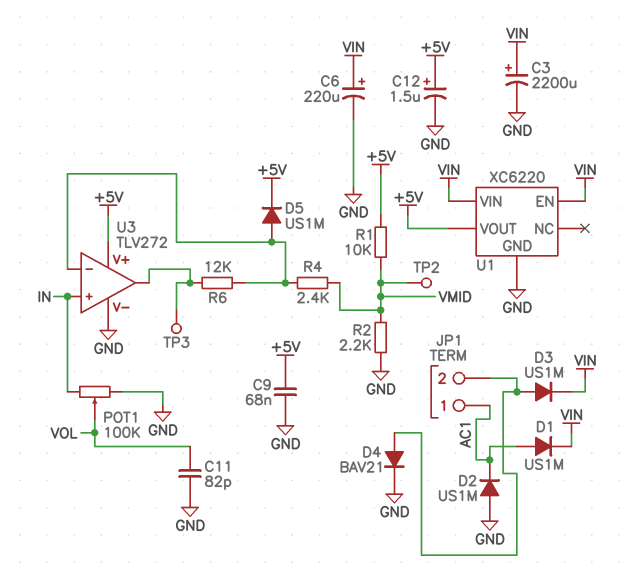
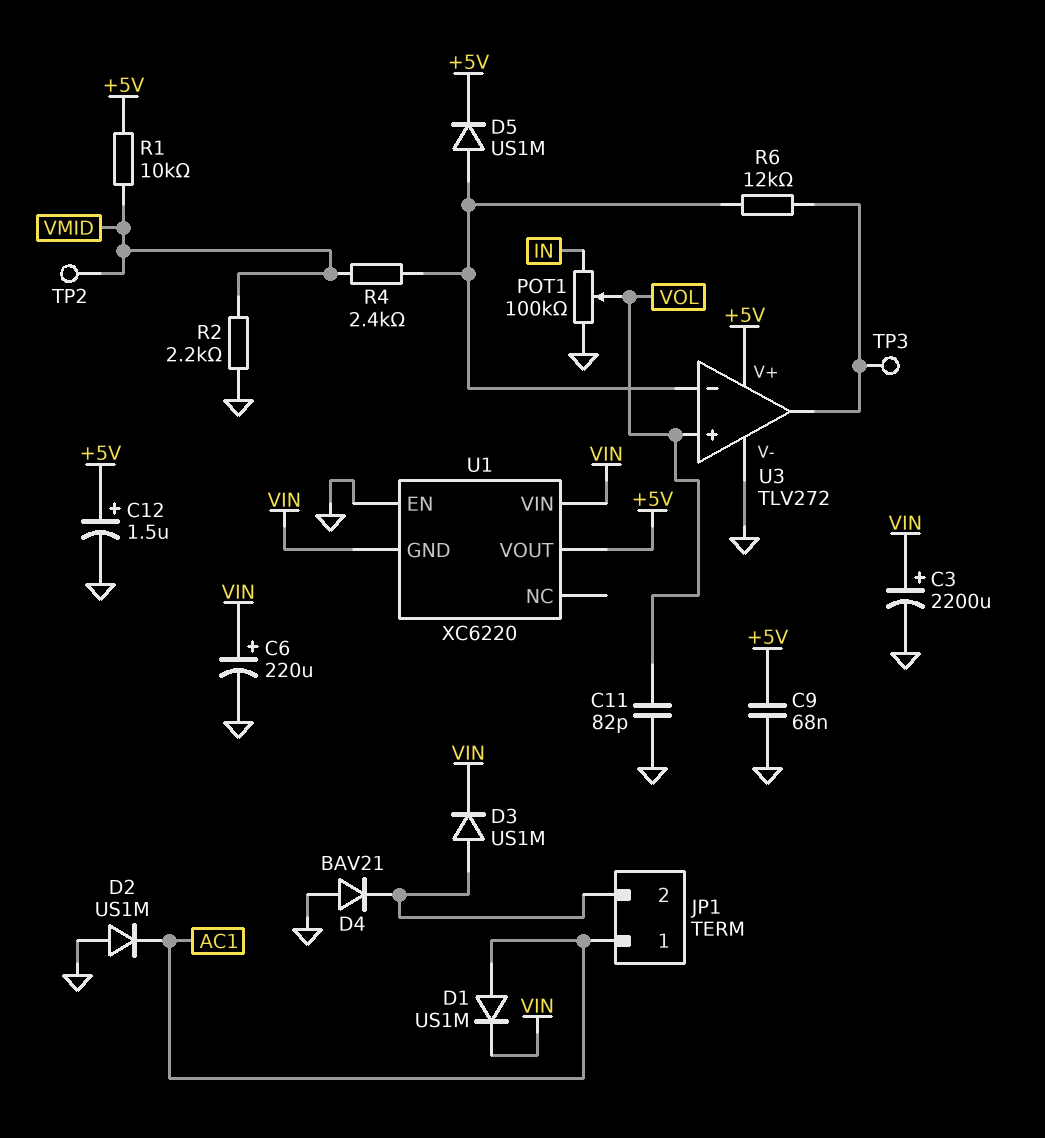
D4: diode BAV21 (A JP1/2, K GND) -> diode BAV21 (A GND, K JP1/2)
U1 pin EN: VIN -> GND
U1 pin GND: GND -> VIN
U3 pin in+: IN -> VOL

